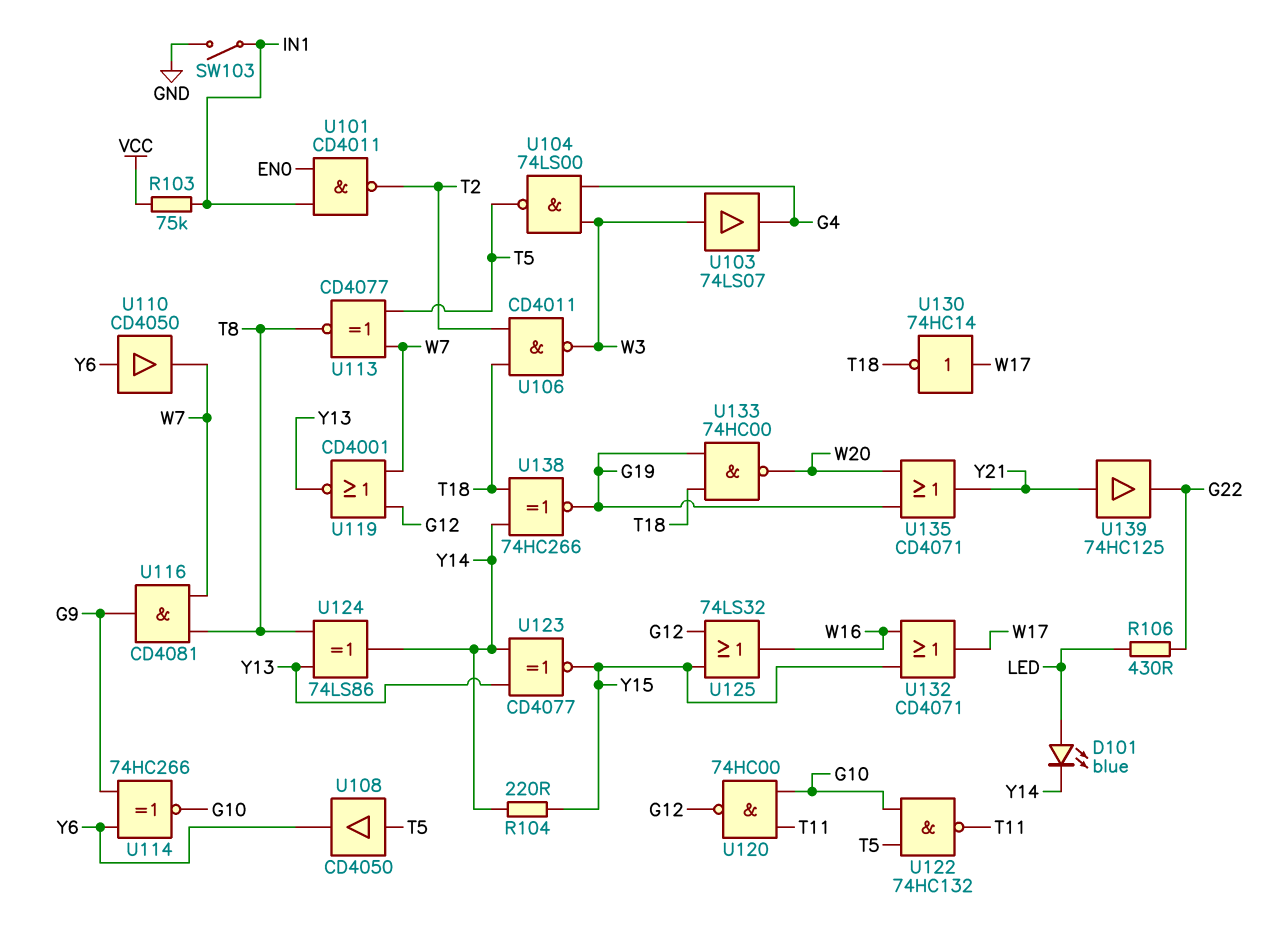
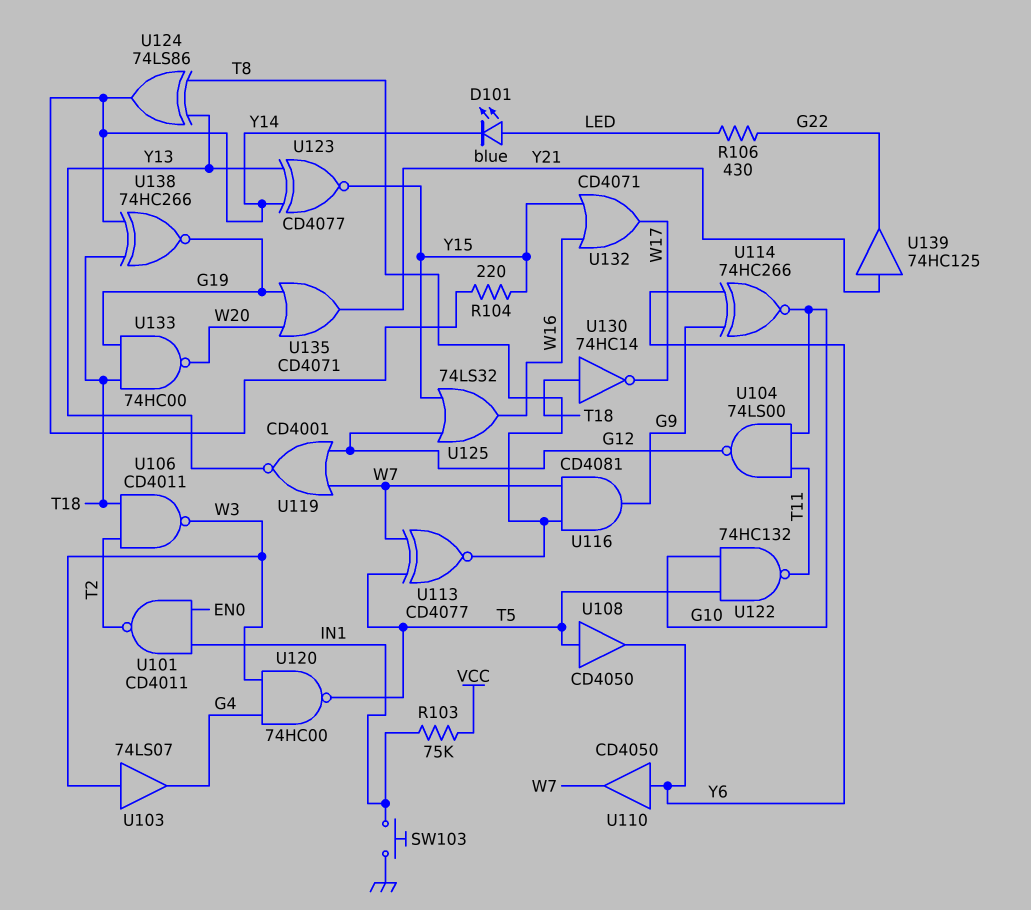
SW103: switch (GND, IN1) -> button (GND, IN1)
U104: NAND 74LS00 (in G4, in W3, out T5) -> NAND 74LS00 (in G10, in T11, out G12)
U120: NAND 74HC00 (in G10, in T11, out G12) -> NAND 74HC00 (in G4, in W3, out T5)
U130: NOT 74HC14 (in W17, out T18) -> NOT 74HC14 (in T18, out W17)

